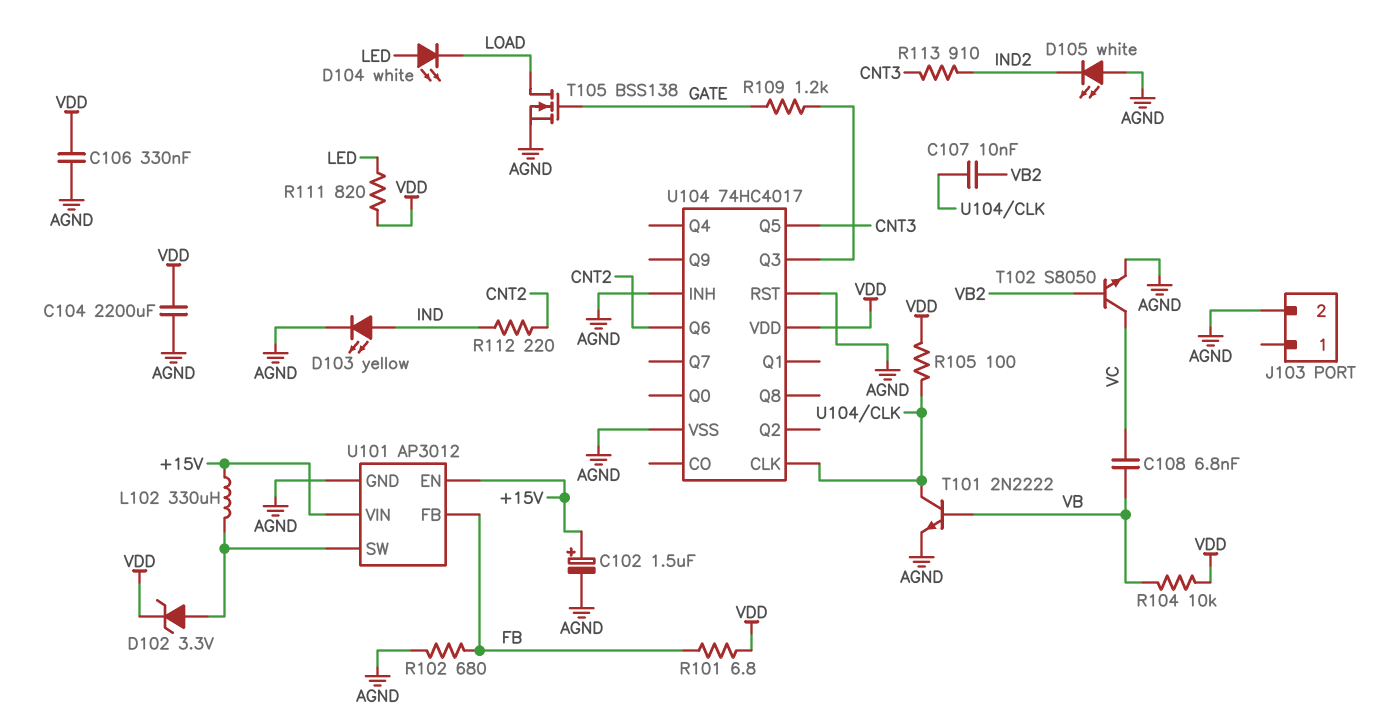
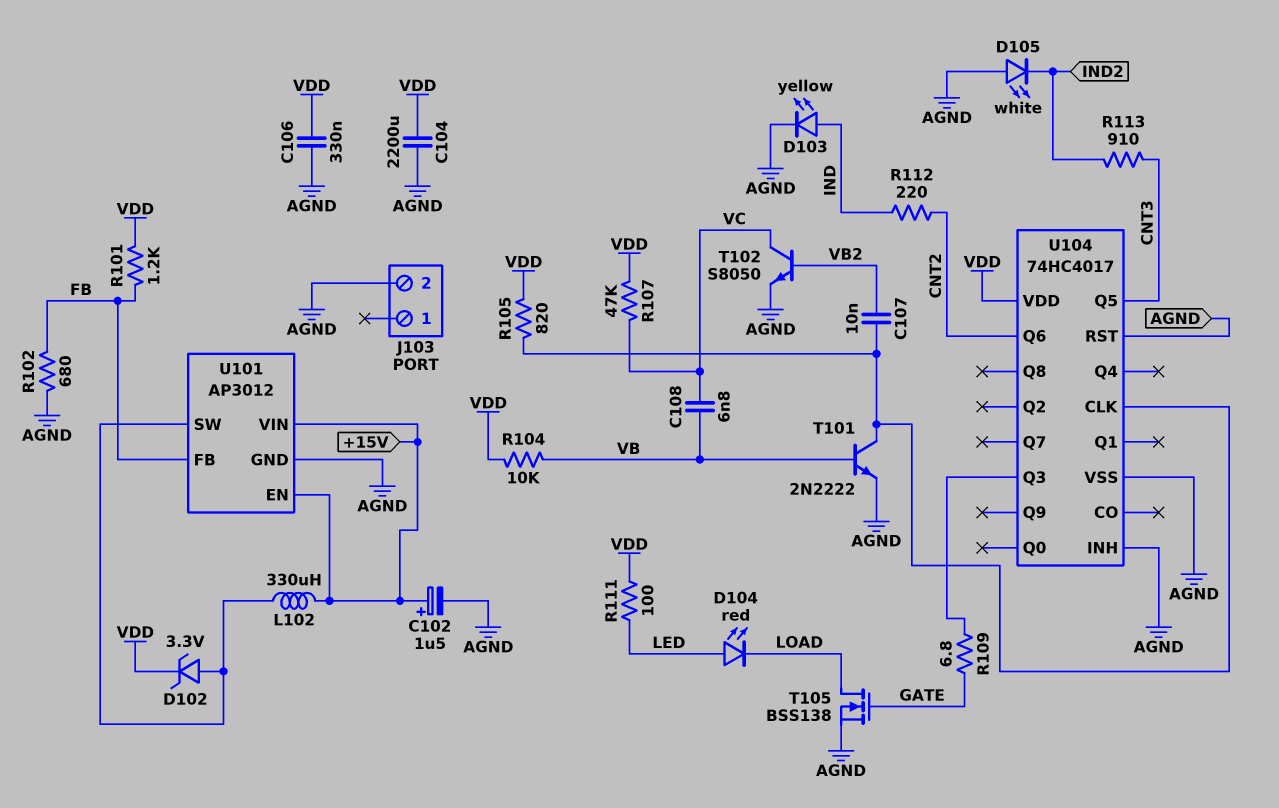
D104: LED white (A LED, K LOAD) -> LED red (A LED, K LOAD)
R101: 6.8 (FB, VDD) -> 1.2k (FB, VDD)
R105: 100 (U104/CLK, VDD) -> 820 (U104/CLK, VDD)
R107: none -> 47k (VC, VDD)
R109: 1.2k (GATE, U104/Q3) -> 6.8 (GATE, U104/Q3)
R111: 820 (LED, VDD) -> 100 (LED, VDD)

